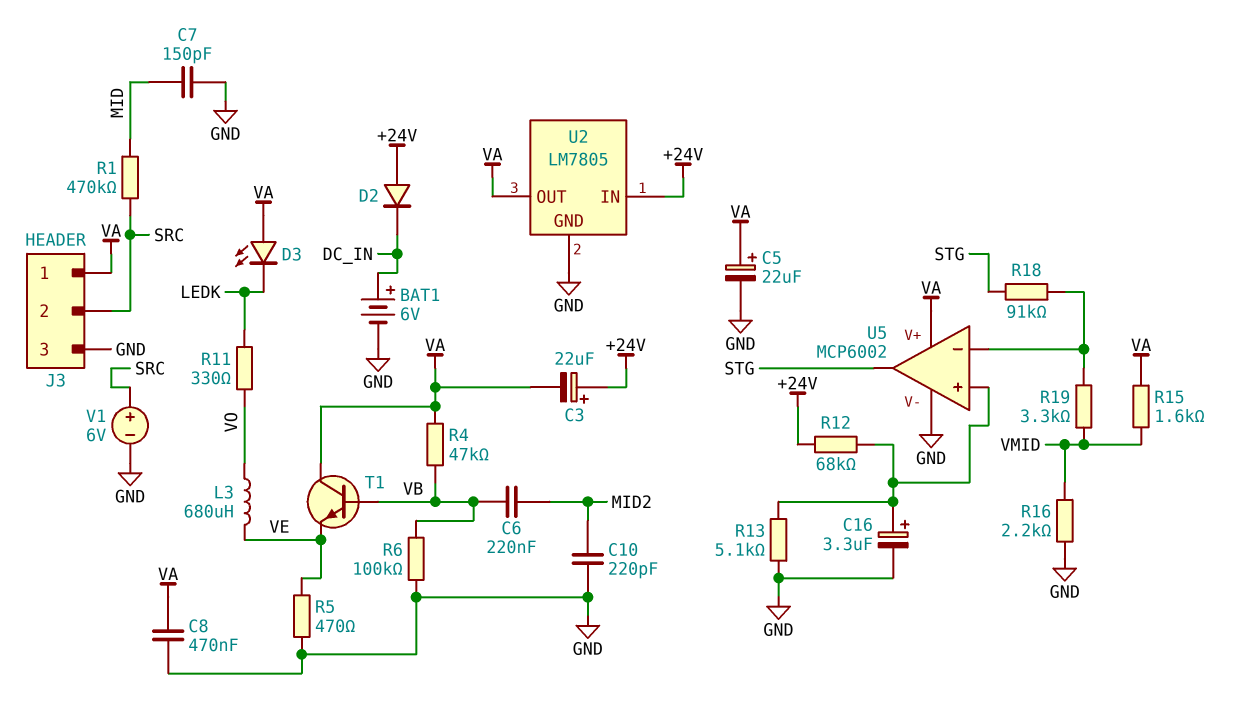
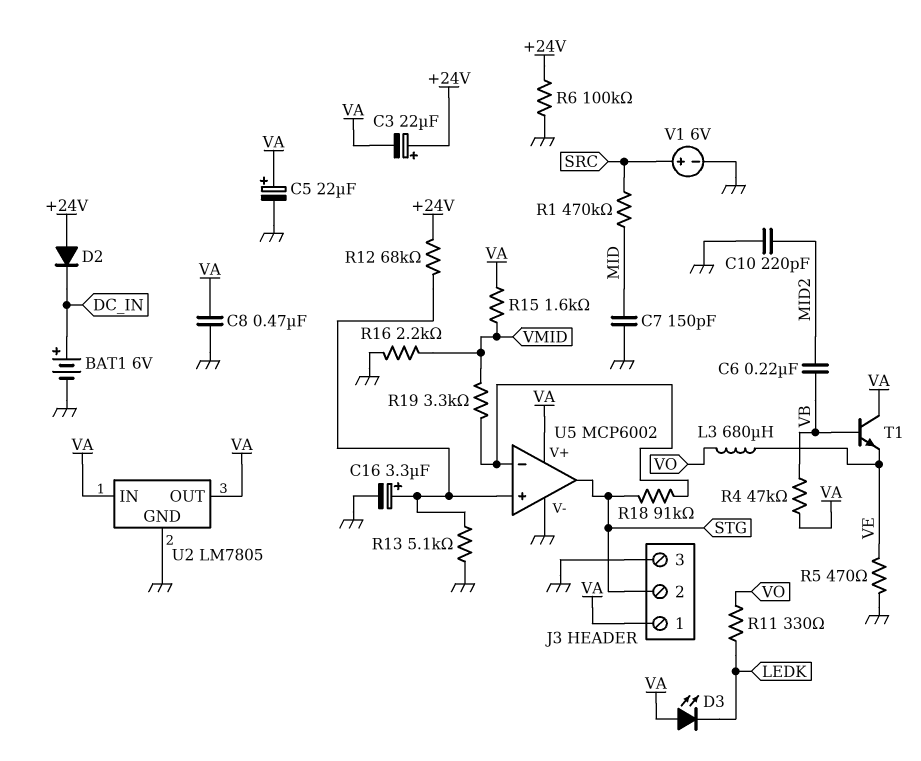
J3 pin 2: SRC -> STG
R6: 100k (GND, VB) -> 100k (+24V, GND)
U2 pin IN: +24V -> VA

